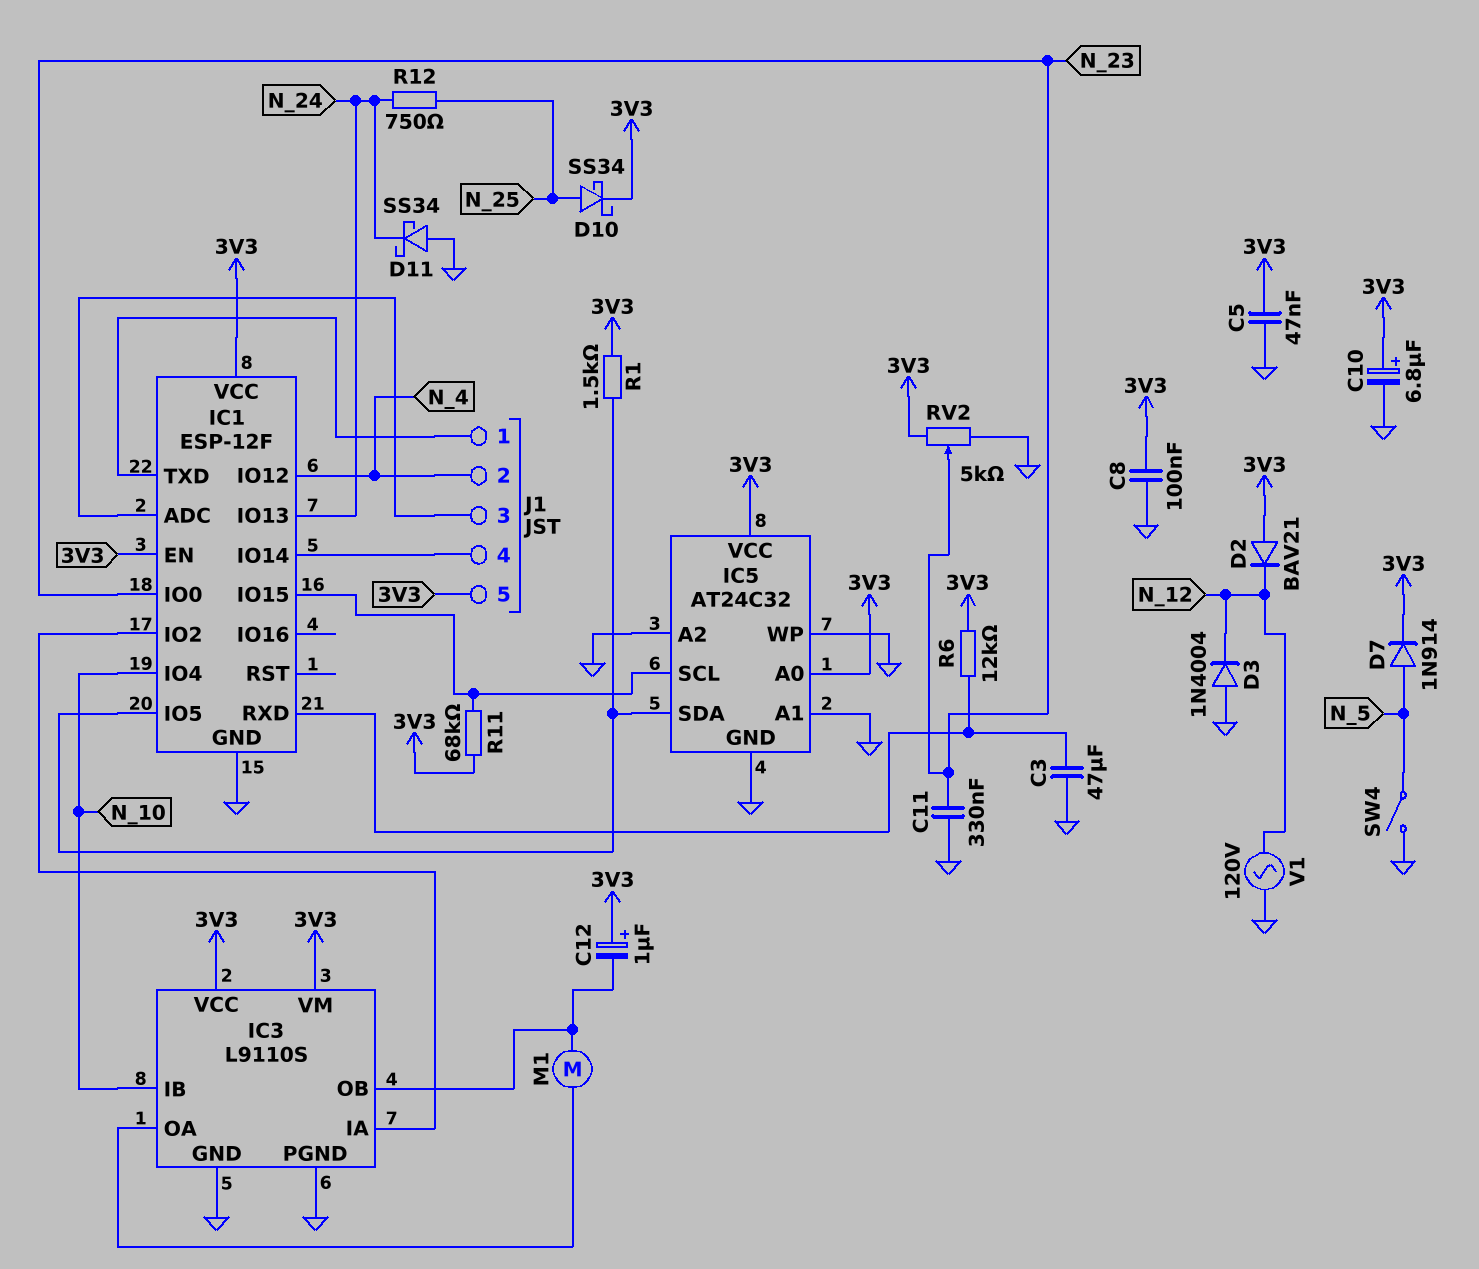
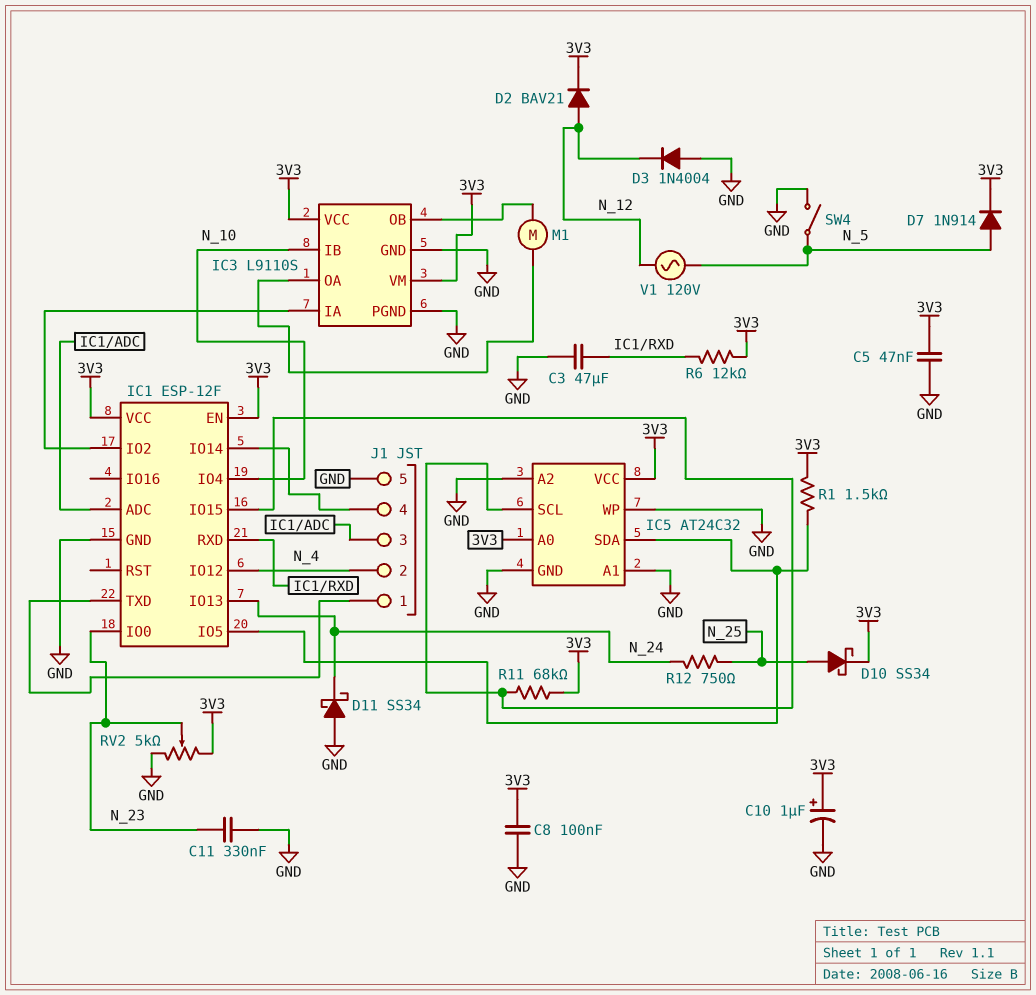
C10: 6.8uF (plus 3V3, minus GND) -> 1uF (plus 3V3, minus GND)
C12: 1uF (plus 3V3, minus IC3/OB) -> none
D2: diode BAV21 (A 3V3, K N_12) -> diode BAV21 (A N_12, K 3V3)
J1 pin 5: 3V3 -> GND
V1: AC 120V (GND, N_12) -> AC 120V (N_5, N_12)

